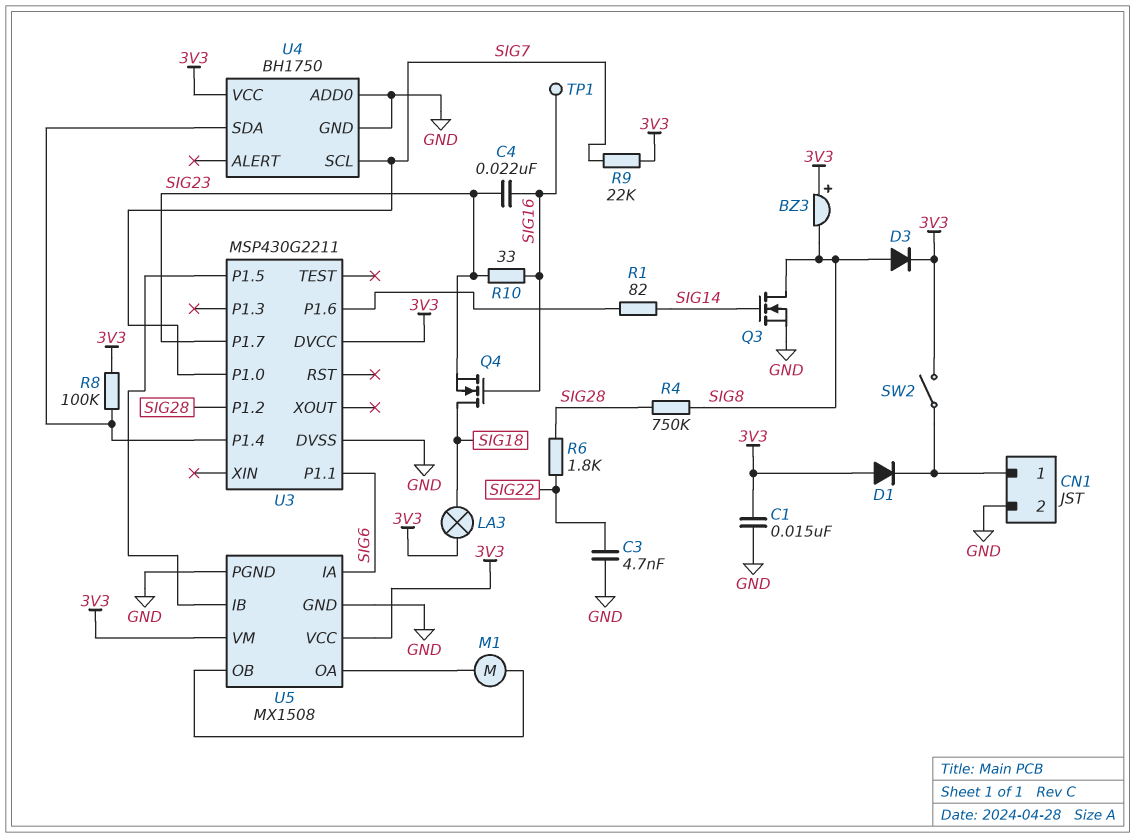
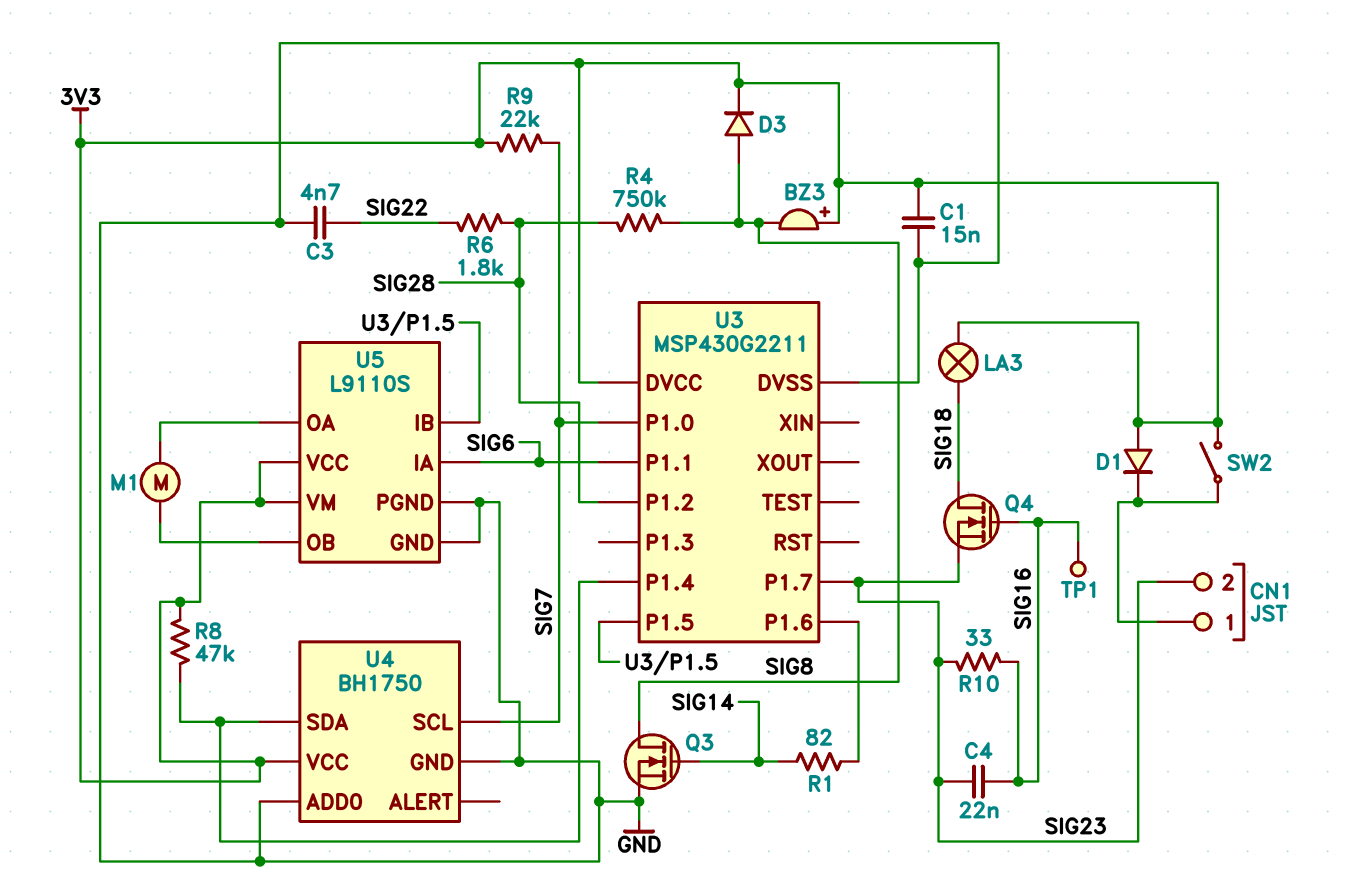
CN1 pin 2: GND -> SIG23
R8: 100k (3V3, U3/P1.4) -> 47k (3V3, U3/P1.4)
U5: MX1508 -> L9110S

